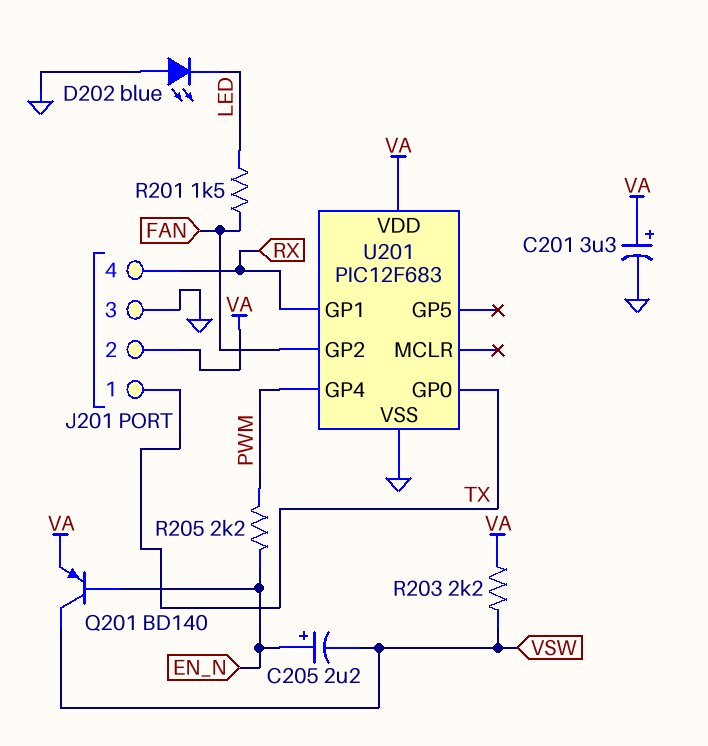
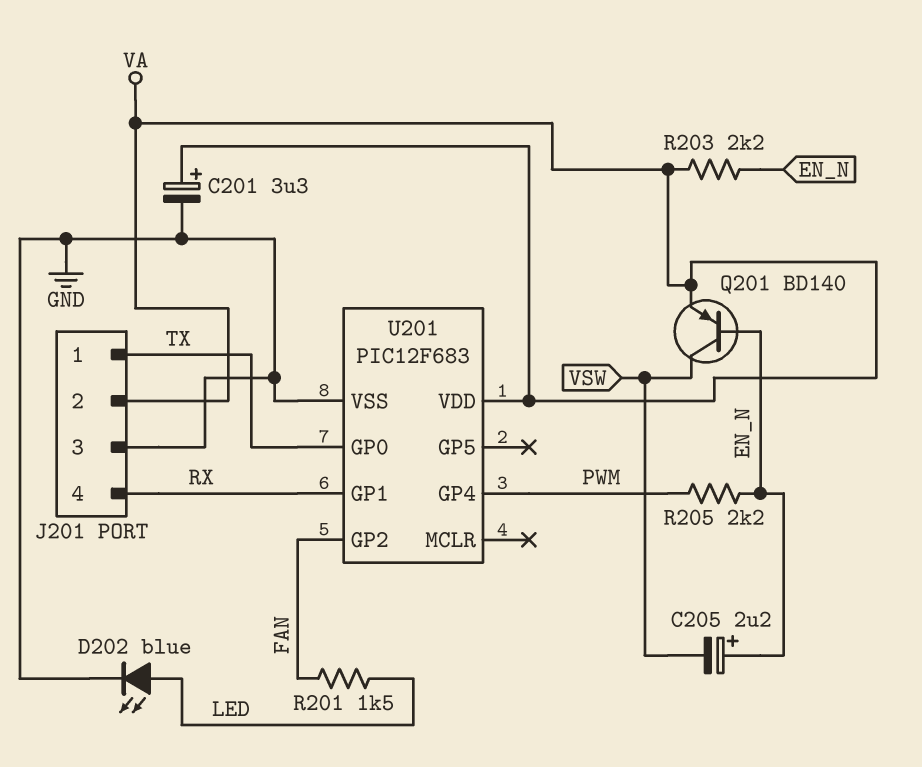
D202: LED blue (A GND, K LED) -> LED blue (A LED, K GND)
R203: 2.2k (VA, VSW) -> 2.2k (EN_N, VA)

